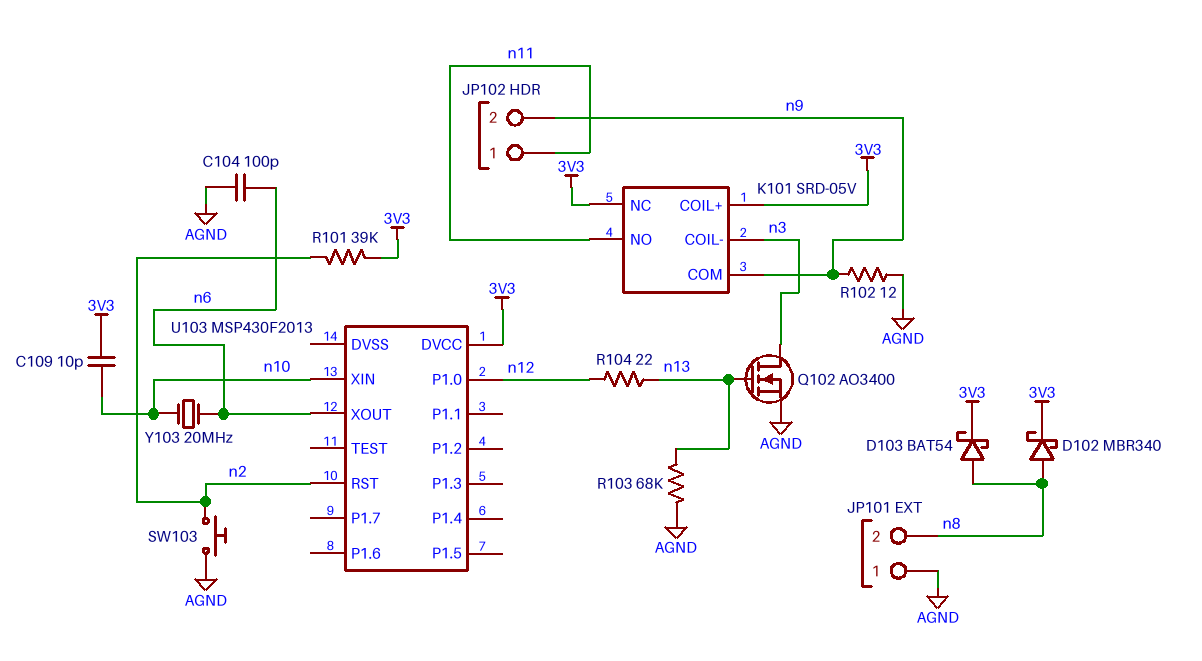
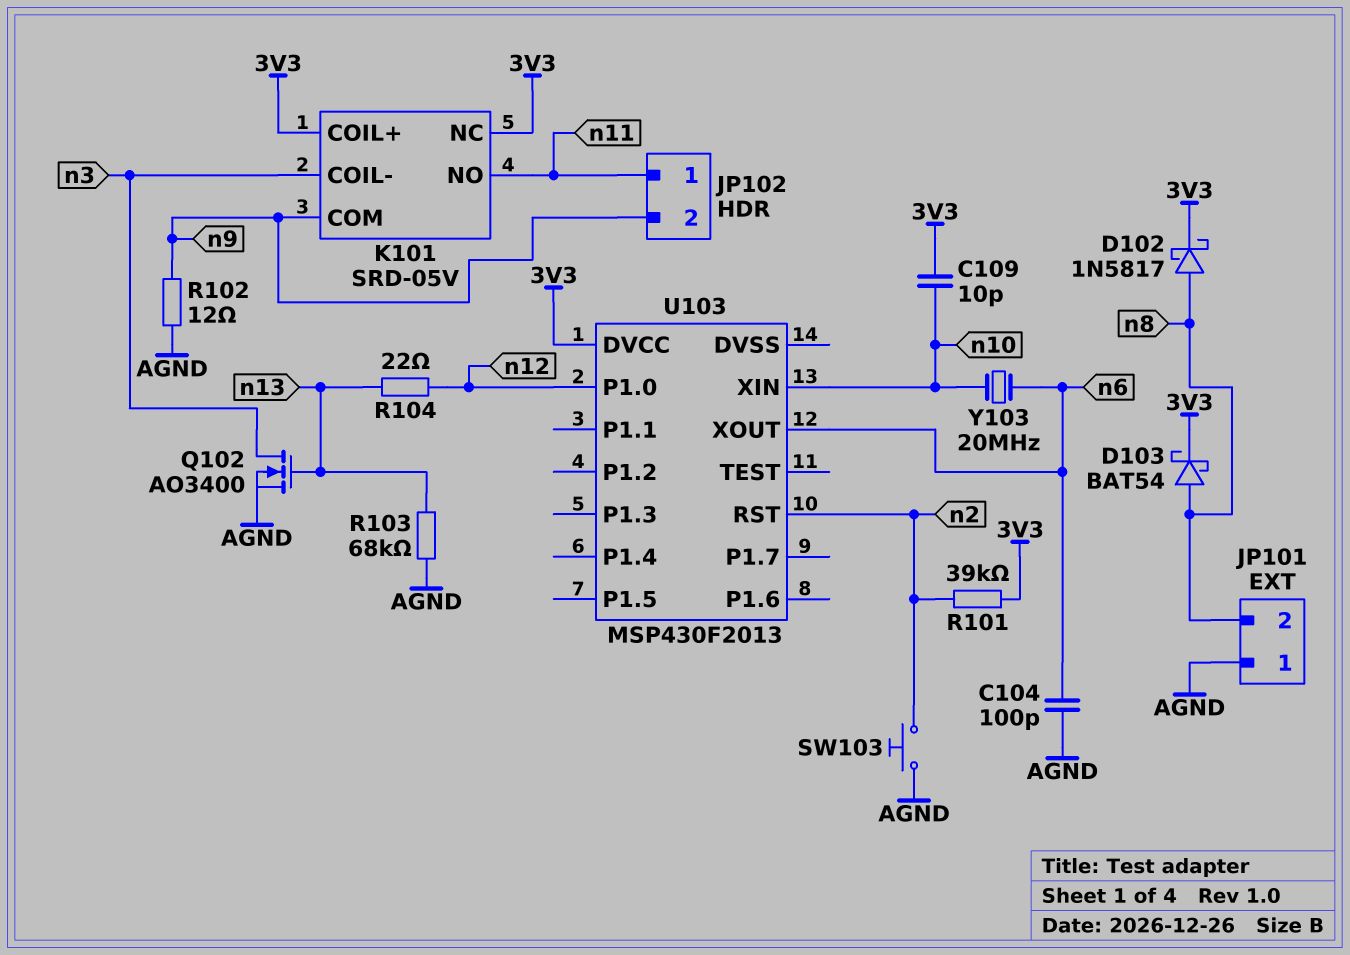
D102: schottky MBR340 (A n8, K 3V3) -> schottky 1N5817 (A n8, K 3V3)

